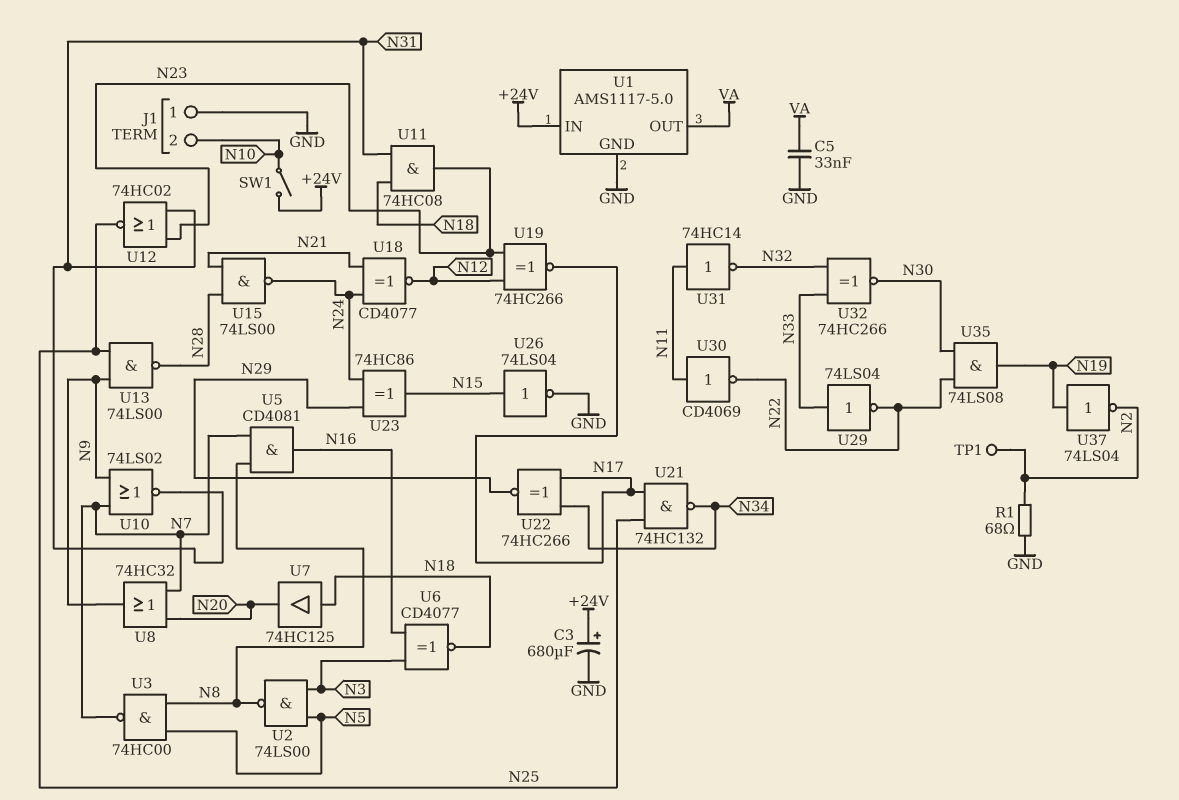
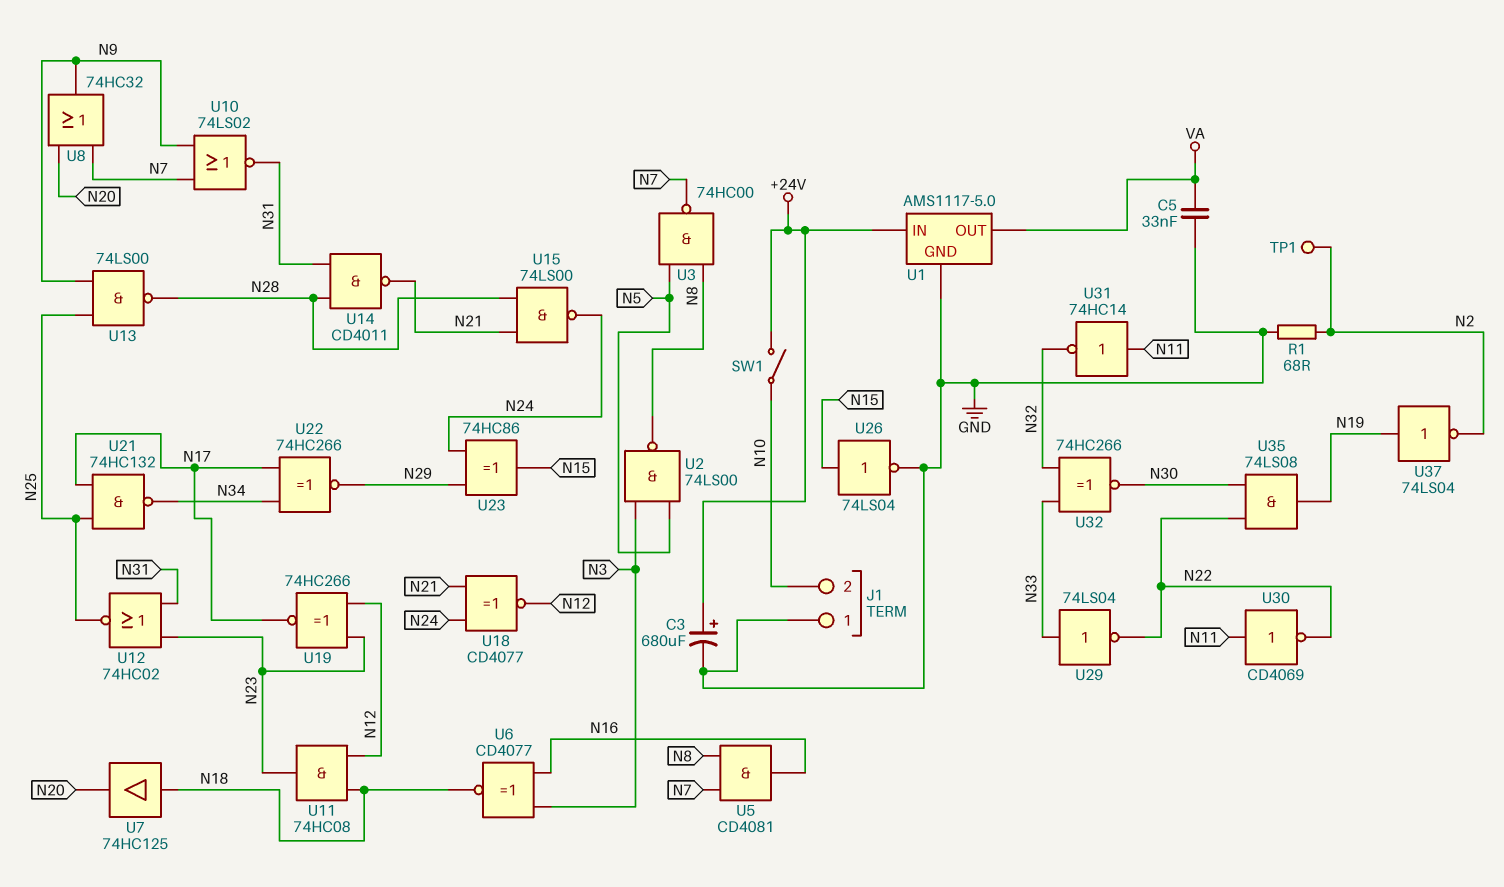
U11: AND 74HC08 (in N18, in N31, out N23) -> AND 74HC08 (in N12, in N18, out N23)
U14: none -> NAND CD4011 (in N28, in N31, out N21)

